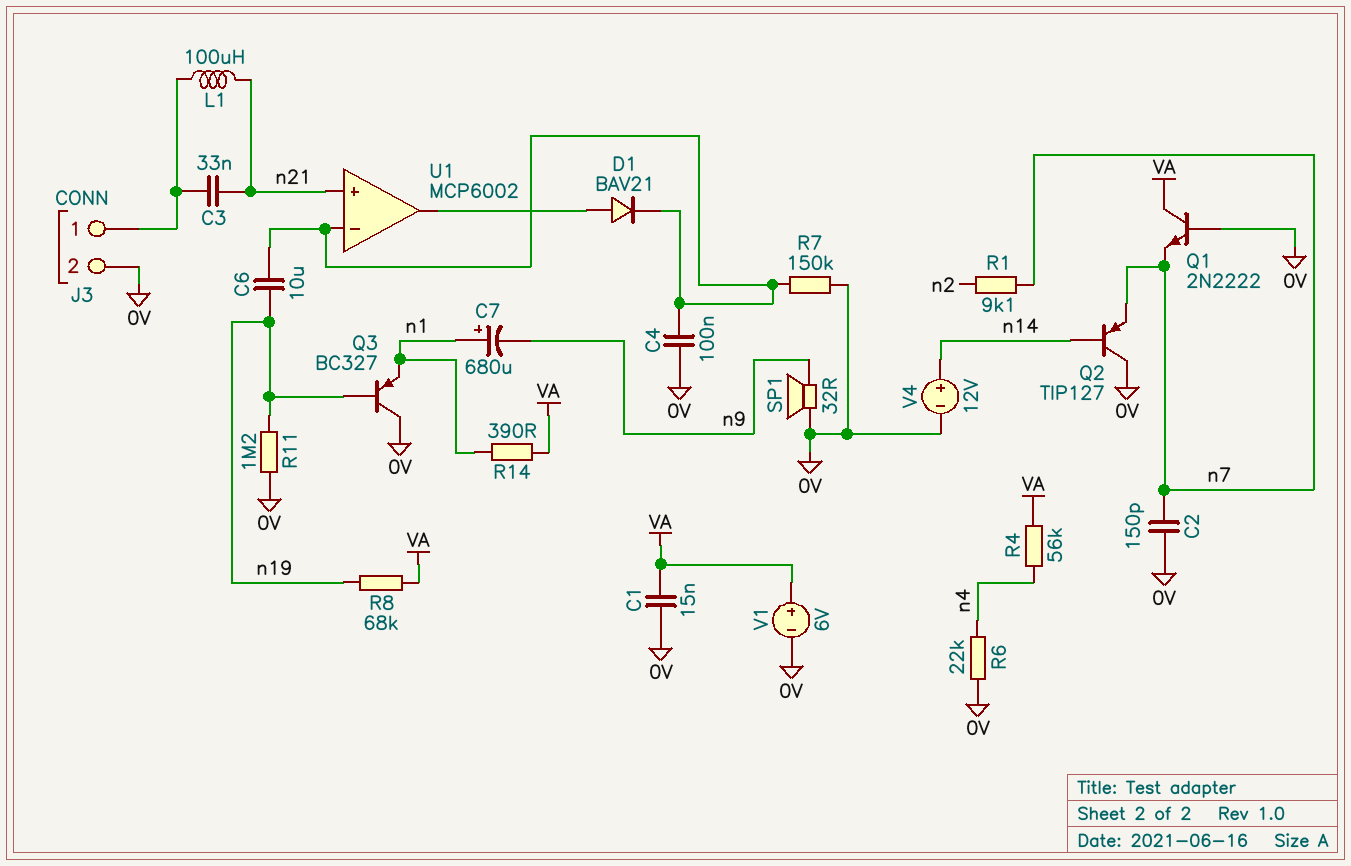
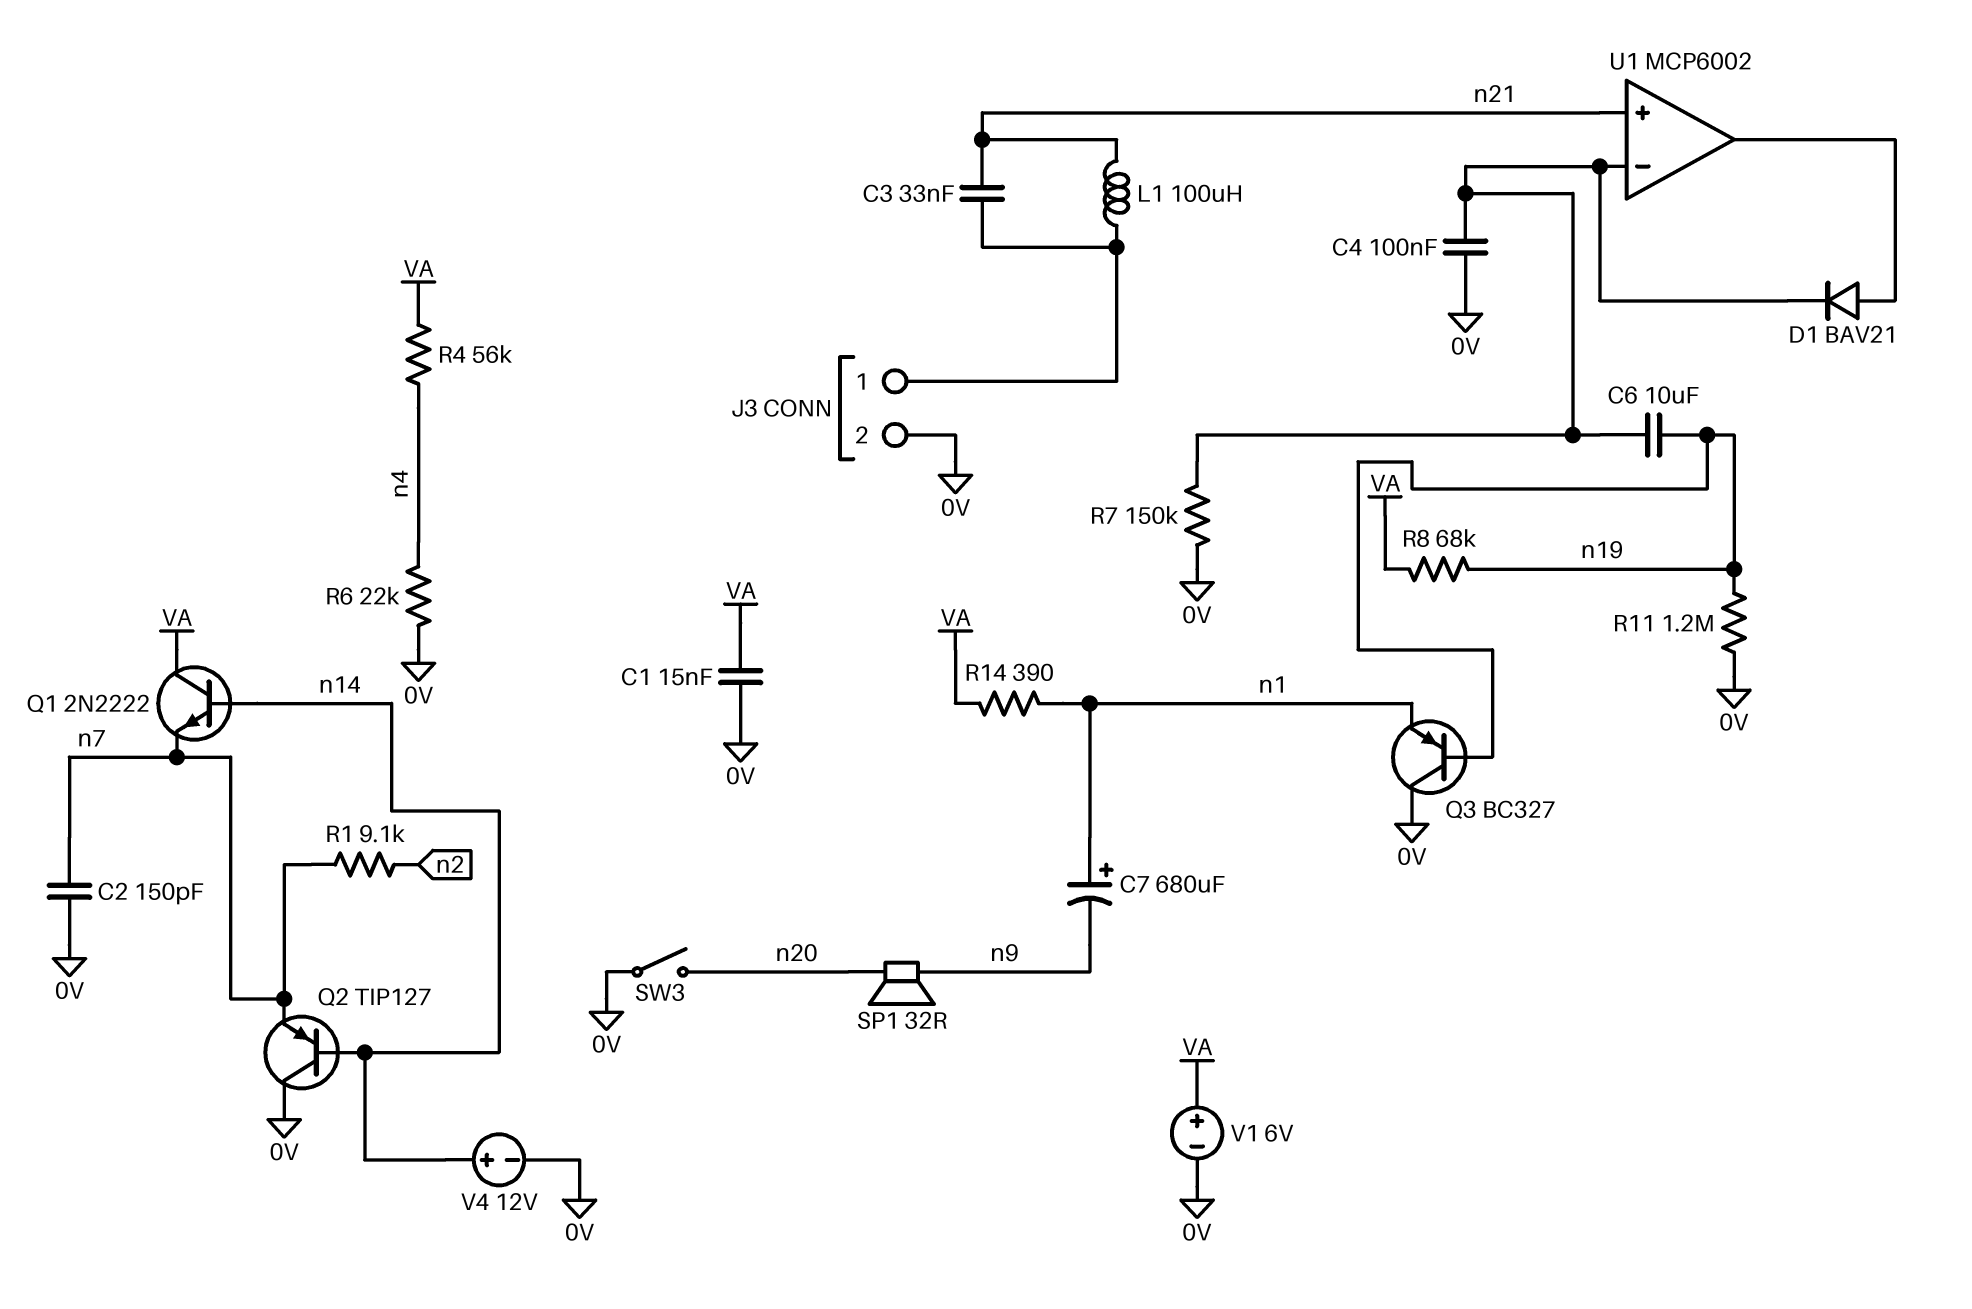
Q1: NPN 2N2222 (B 0V, C VA, E n7) -> NPN 2N2222 (B n14, C VA, E n7)
SP1: speaker 32R (0V, n9) -> speaker 32R (n9, n20)
SW3: none -> switch (0V, n20)

